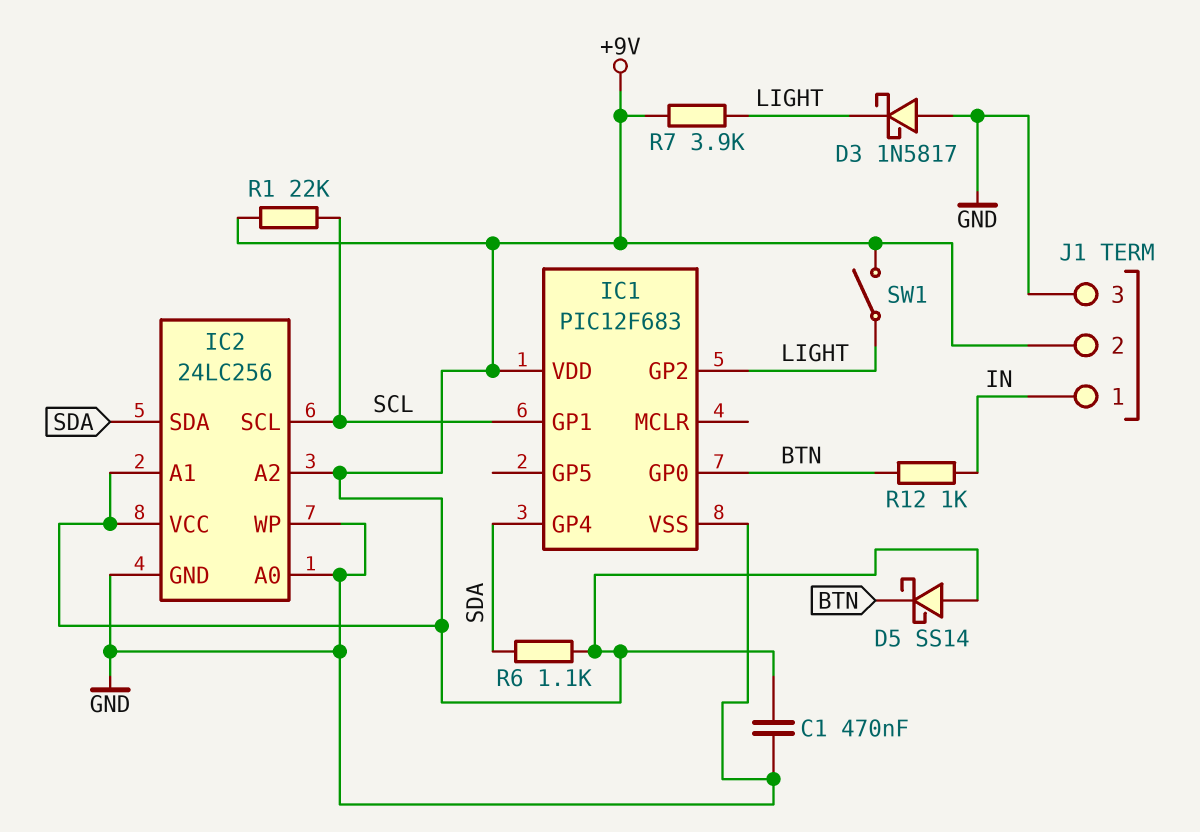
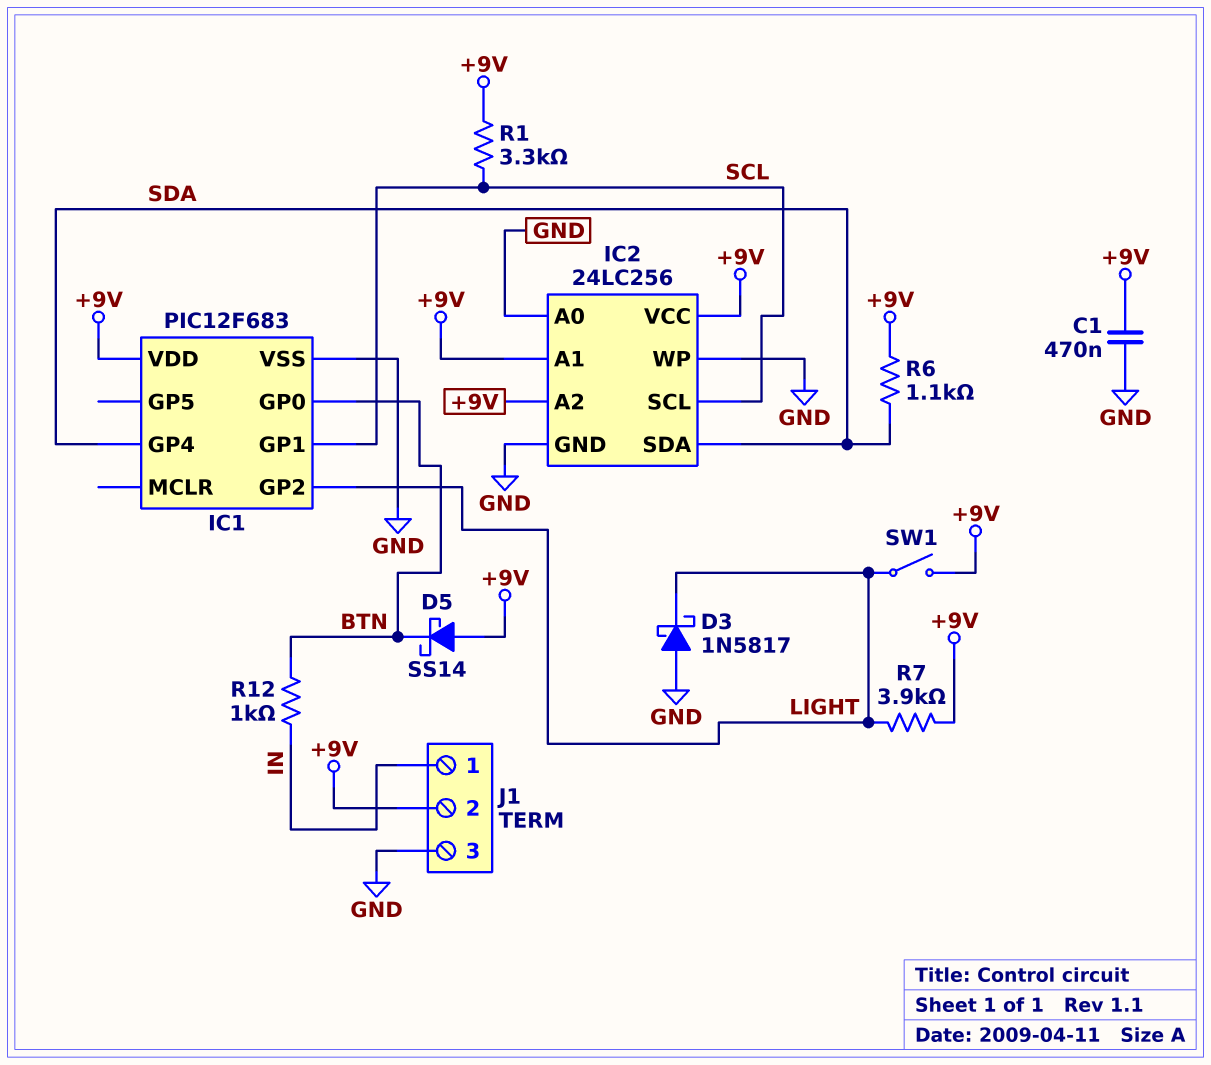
R1: 22k (+9V, SCL) -> 3.3k (+9V, SCL)

